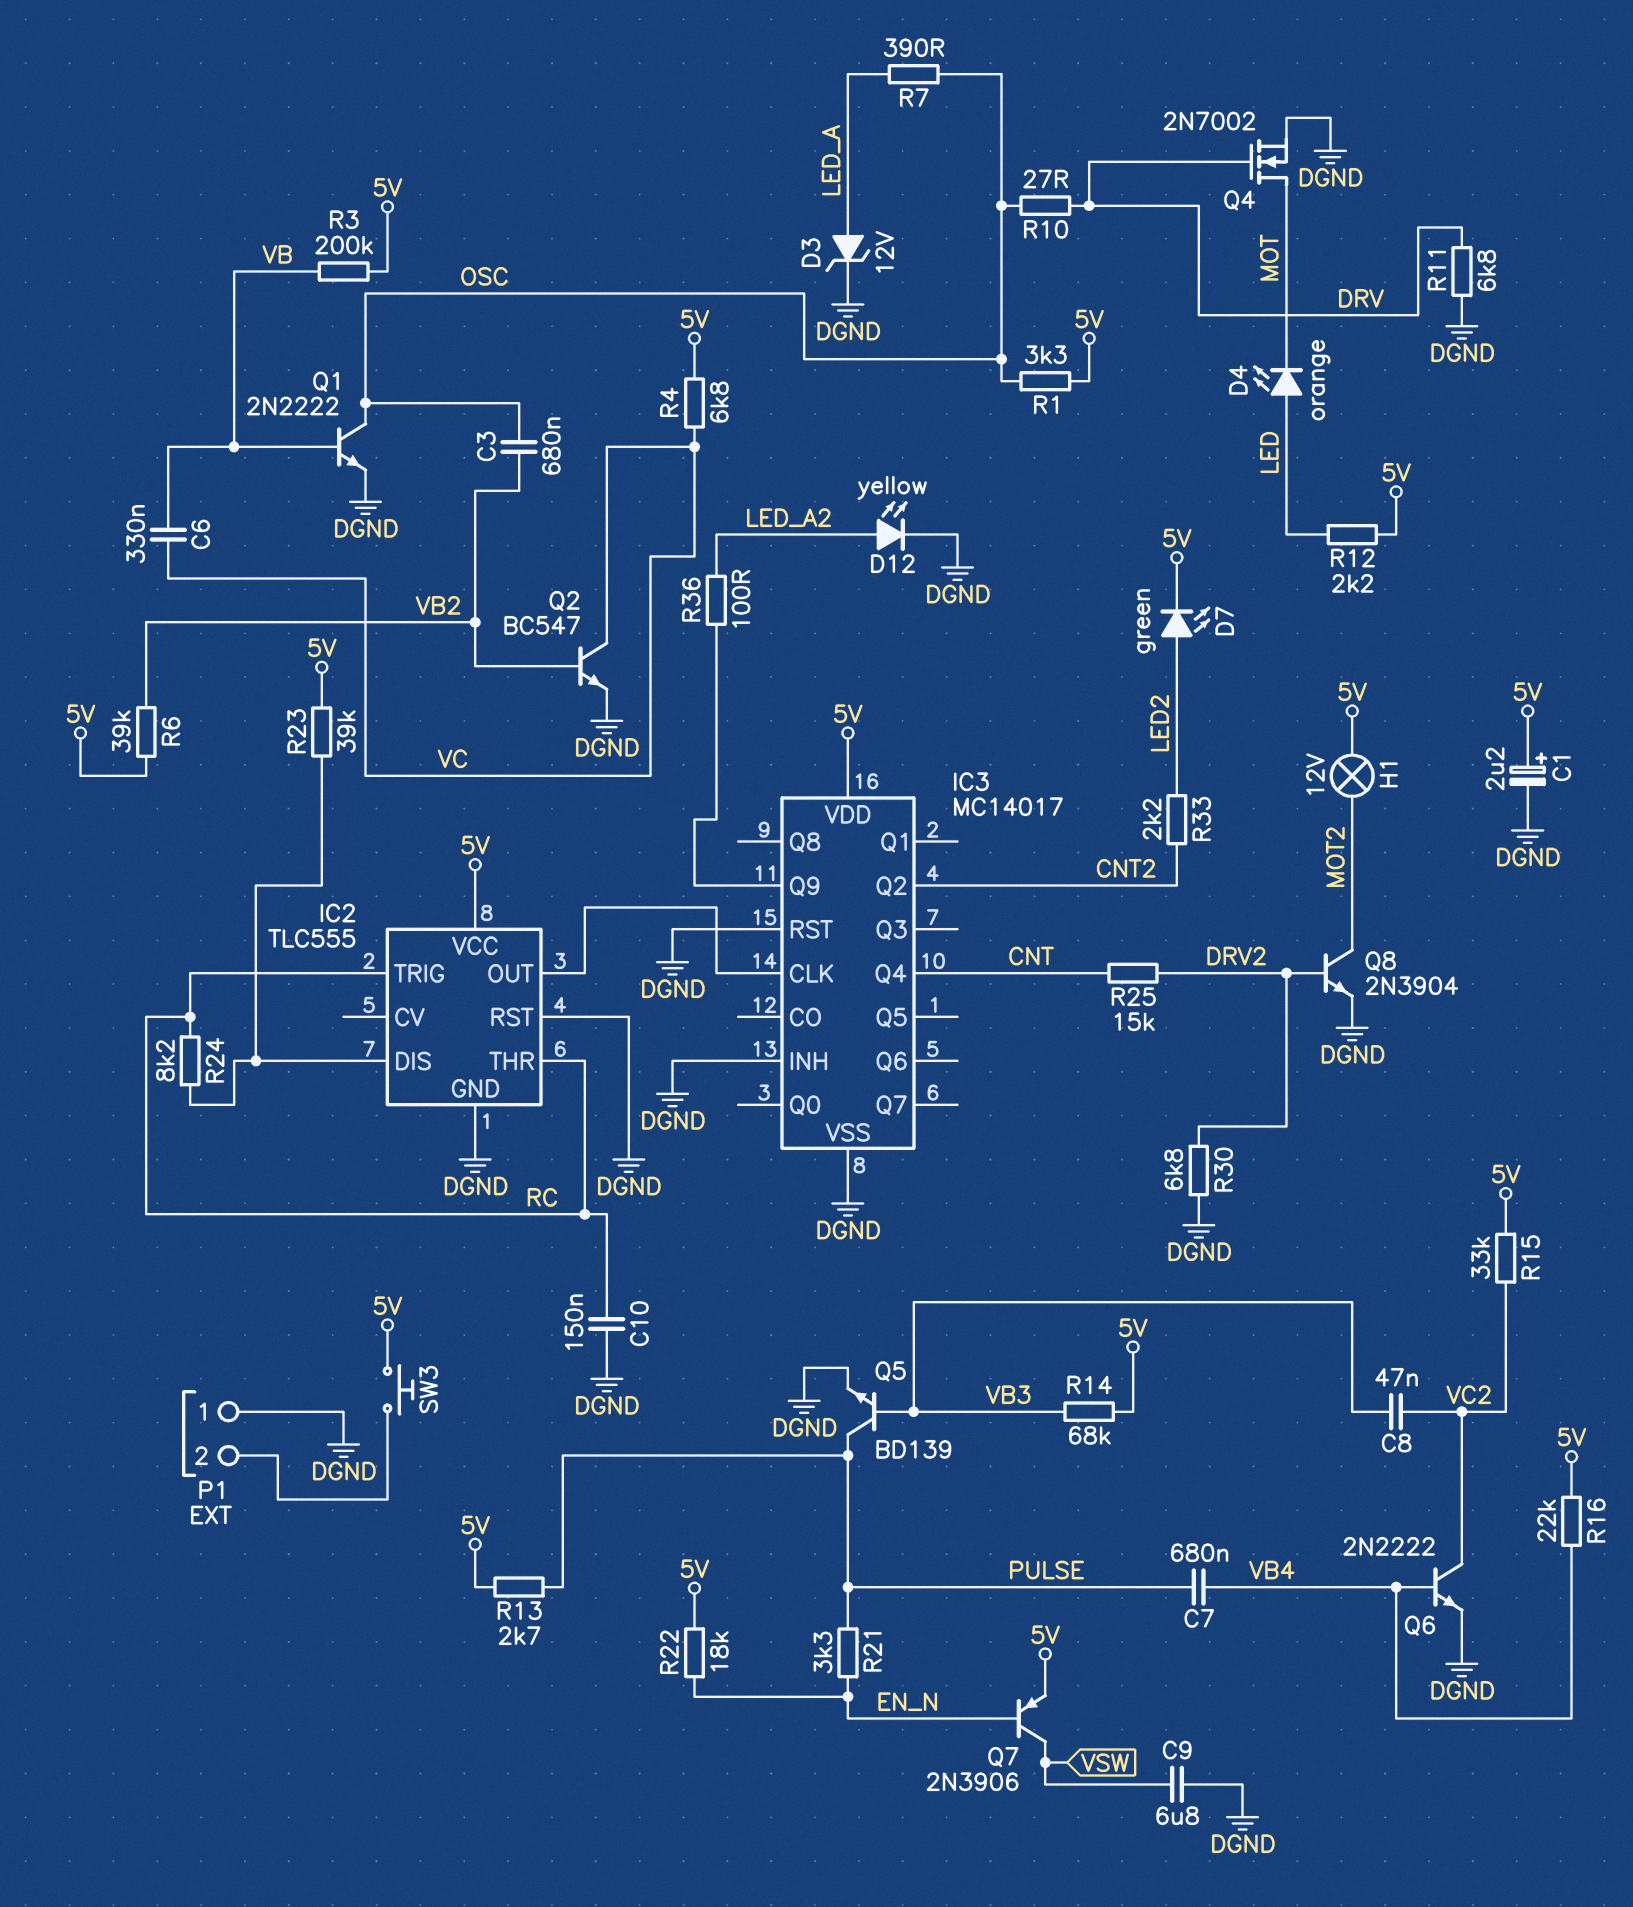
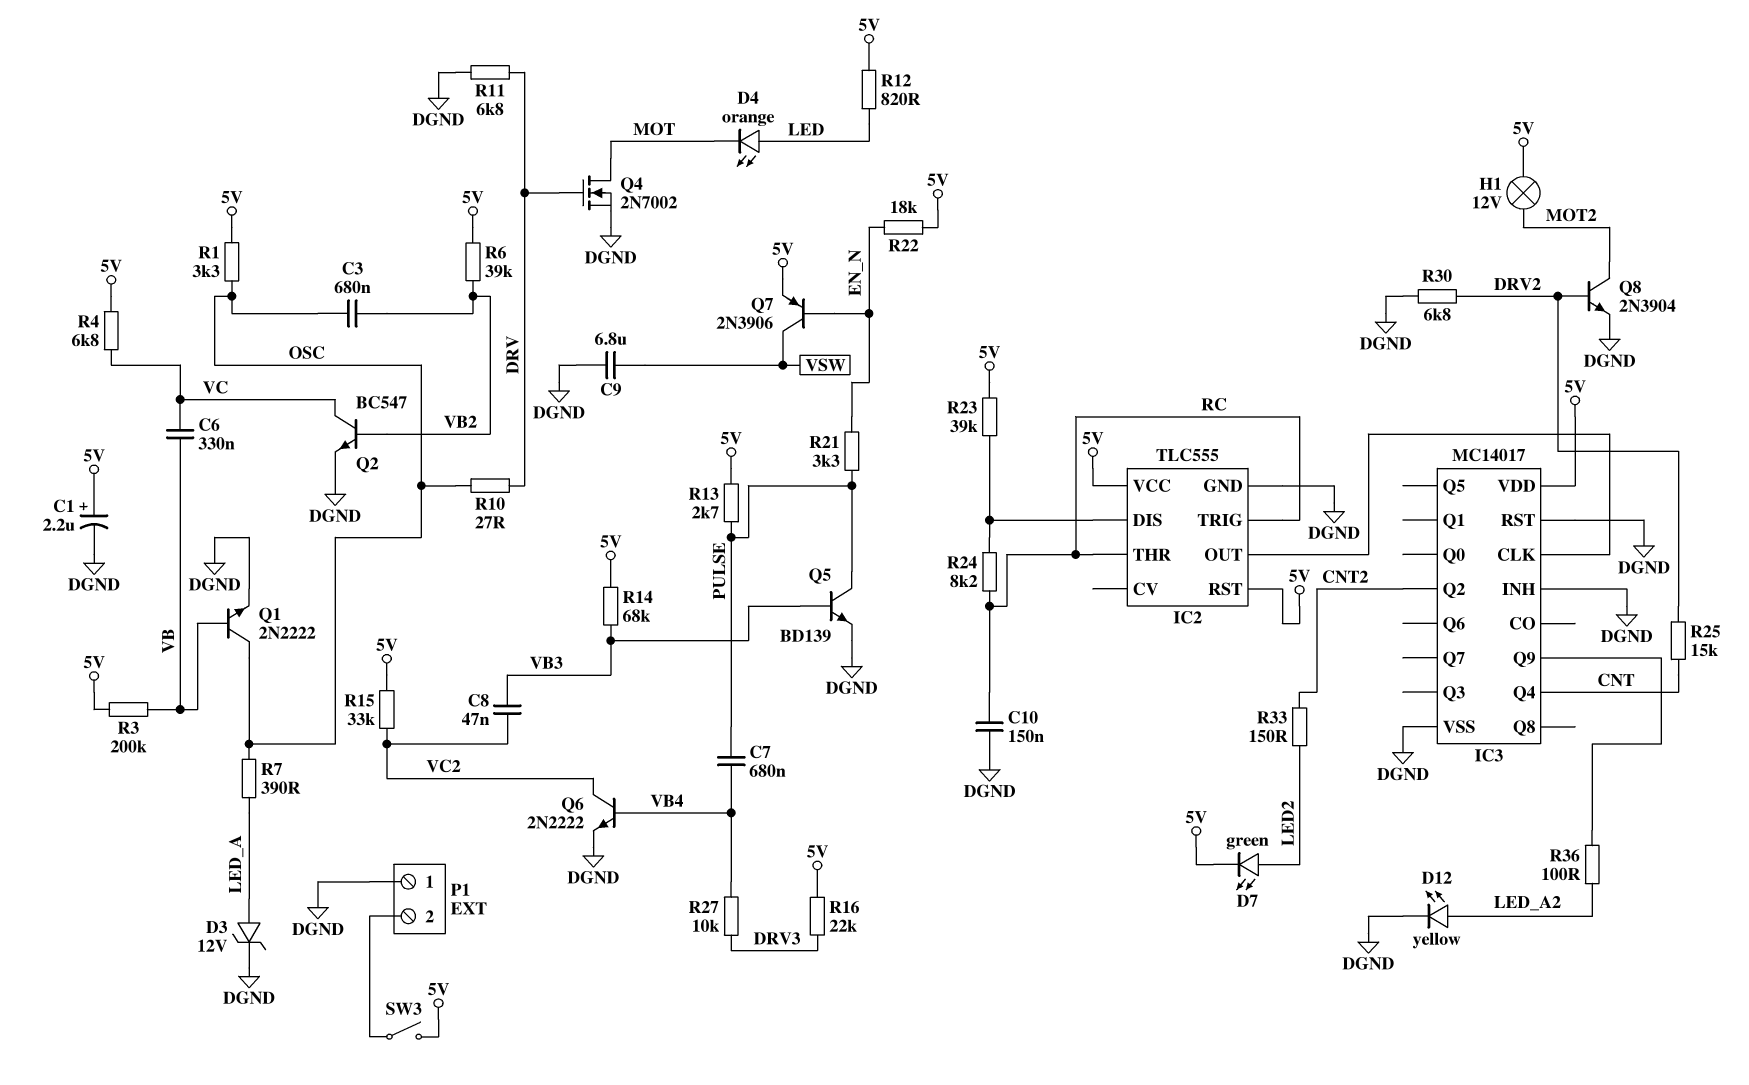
IC2 pin RST: DGND -> 5V
R12: 2.2k (5V, LED) -> 820 (5V, LED)
R16: 22k (5V, VB4) -> 22k (5V, DRV3)
R27: none -> 10k (DRV3, VB4)
R33: 2.2k (CNT2, LED2) -> 150 (CNT2, LED2)
SW3: button (5V, P1/2) -> switch (5V, P1/2)

